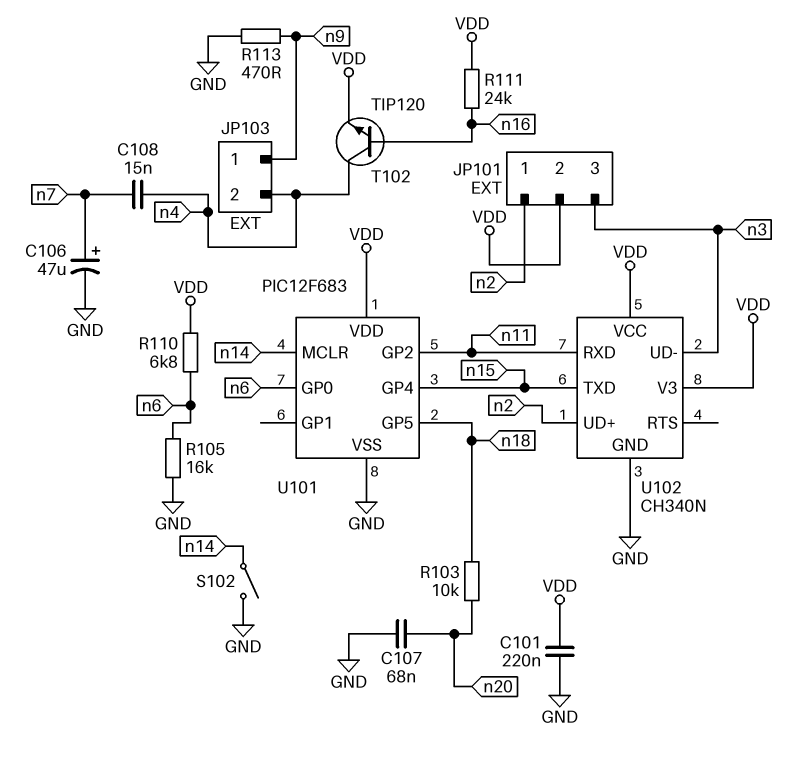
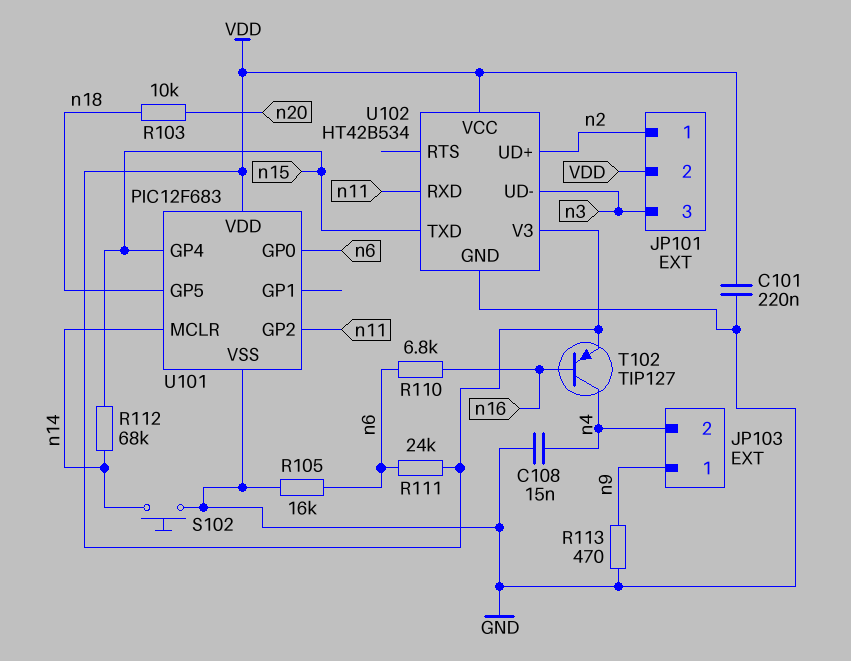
C106: 47uF (plus n7, minus GND) -> none
C107: 68nF (GND, n20) -> none
C108: 15nF (n4, n7) -> 15nF (GND, n4)
R110: 6.8k (VDD, n6) -> 6.8k (n6, n16)
R111: 24k (VDD, n16) -> 24k (VDD, n6)
R112: none -> 68k (n14, n15)
S102: switch (GND, n14) -> button (GND, n14)
T102: NPN TIP120 (B n16, C n4, E VDD) -> PNP TIP127 (B n16, C n4, E VDD)
U102: CH340N -> HT42B534

